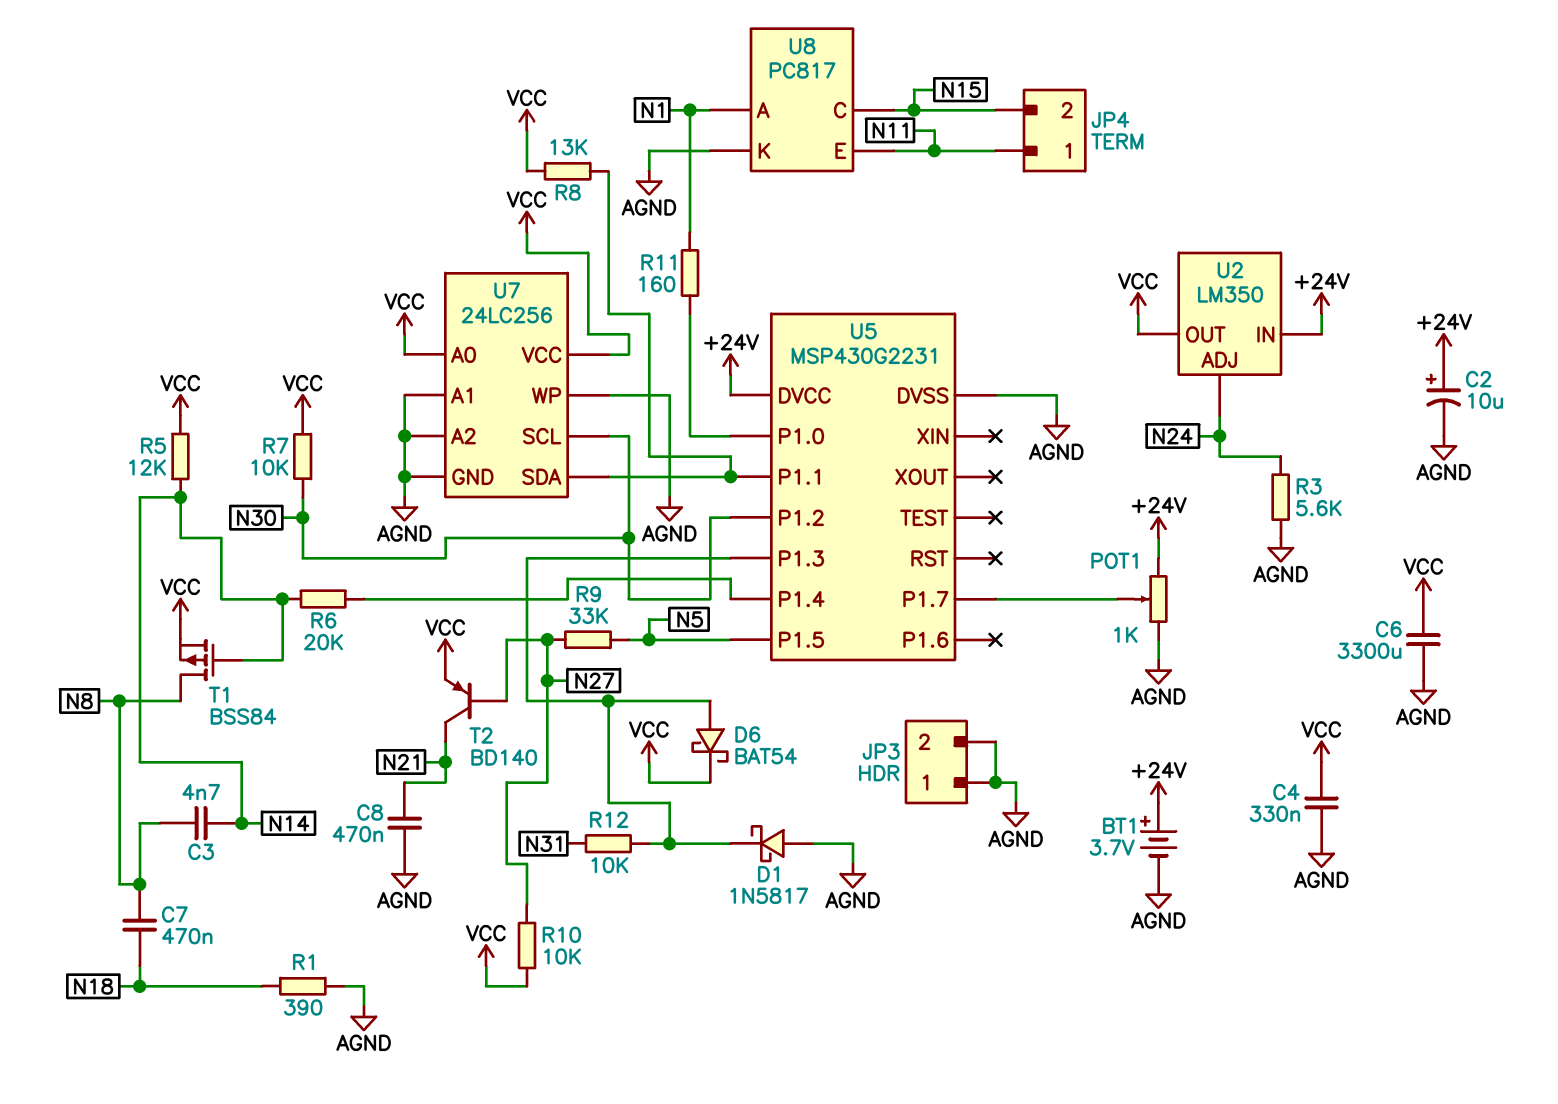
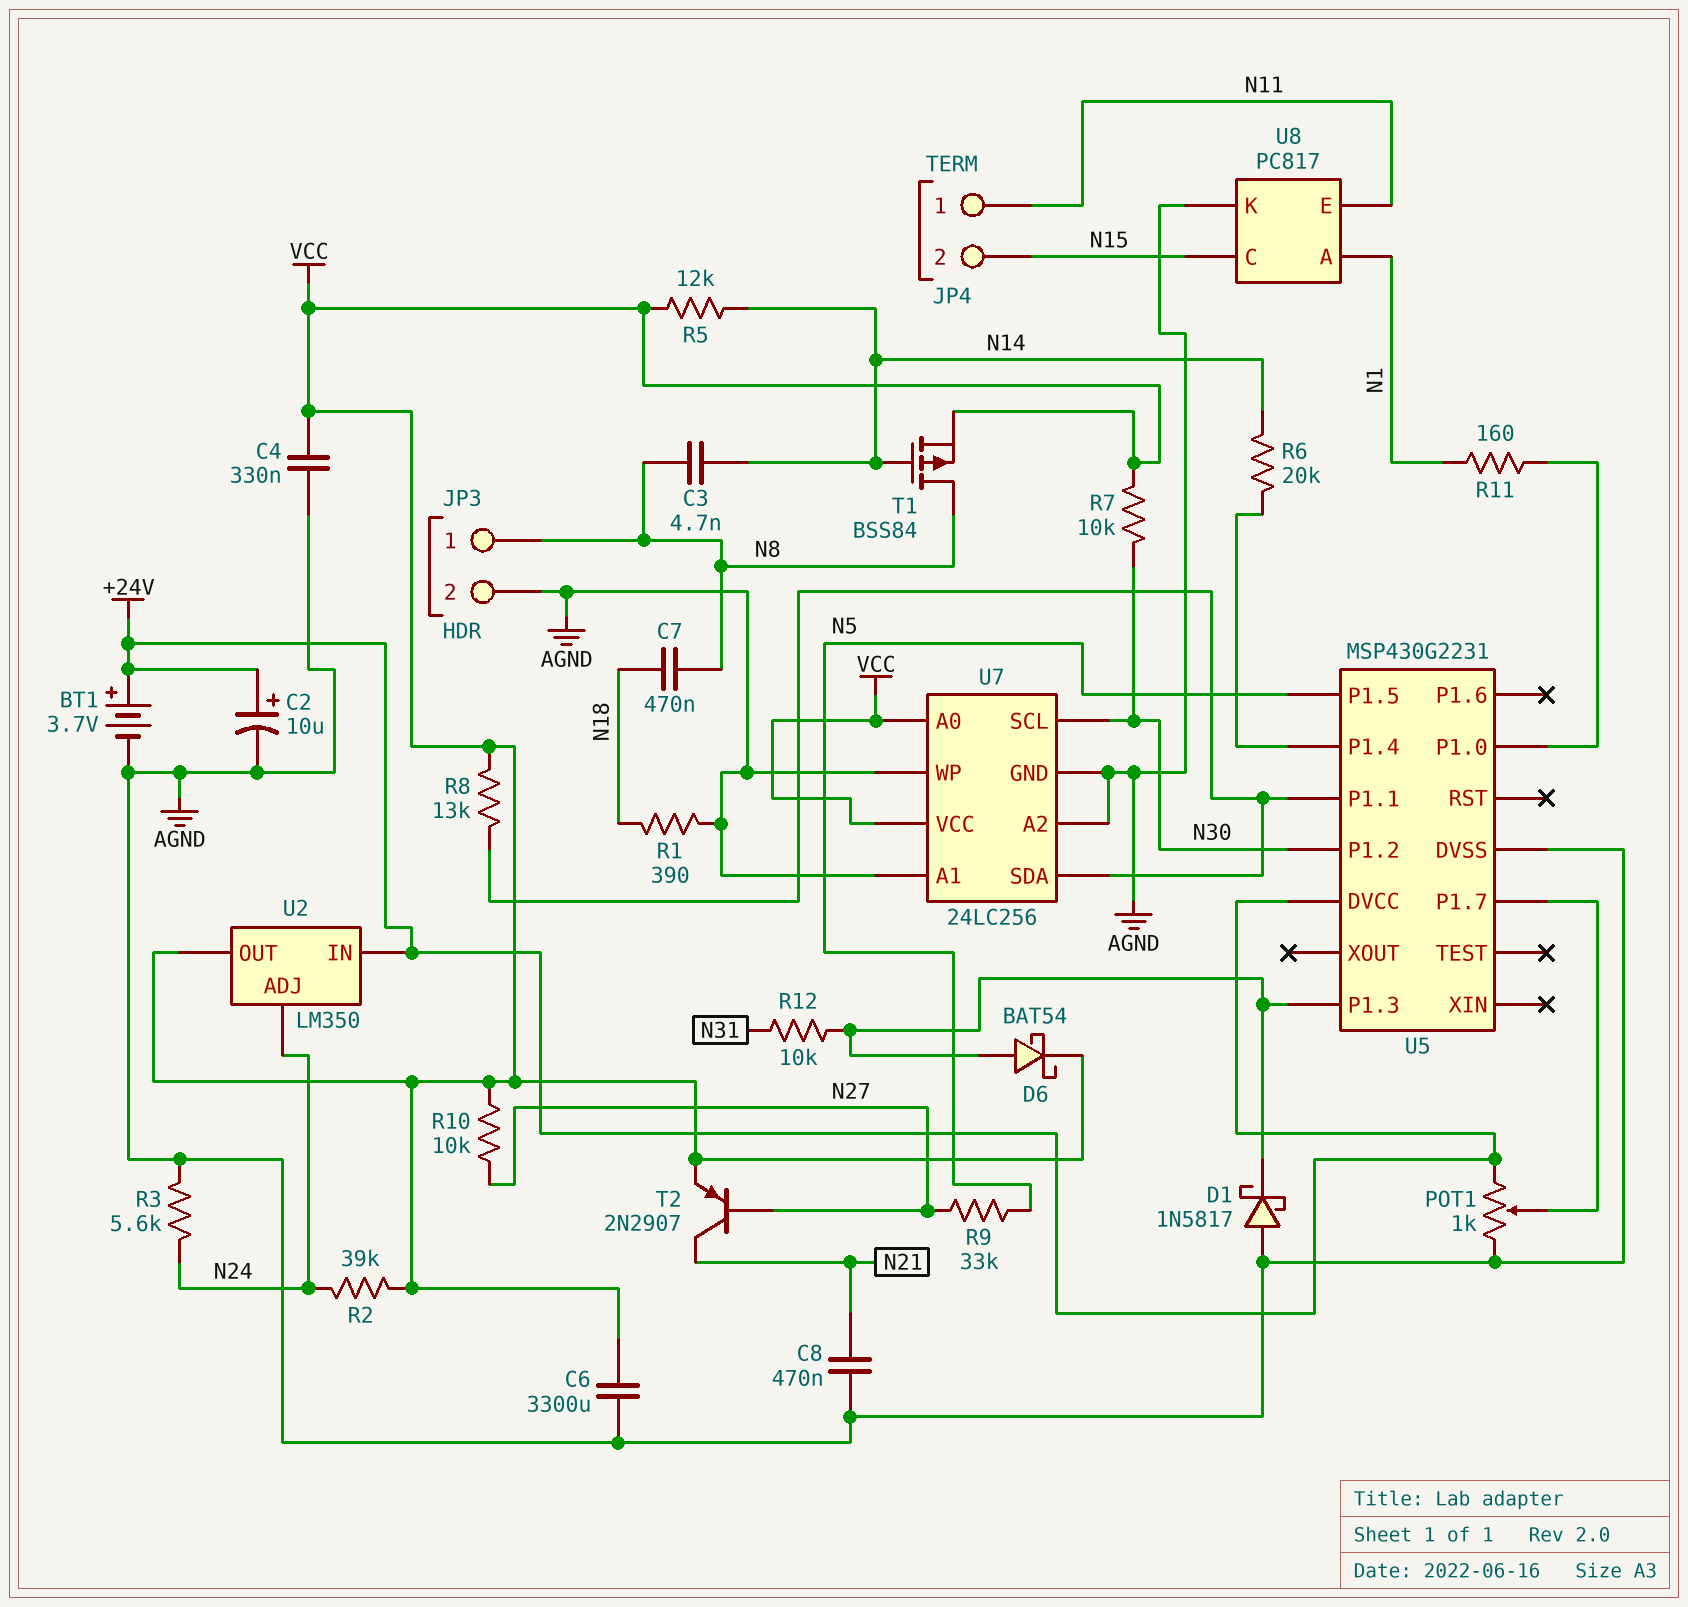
JP3 pin 1: AGND -> N8
R2: none -> 39k (N24, VCC)
T2: PNP BD140 (B N27, C N21, E VCC) -> PNP 2N2907 (B N27, C N21, E VCC)

